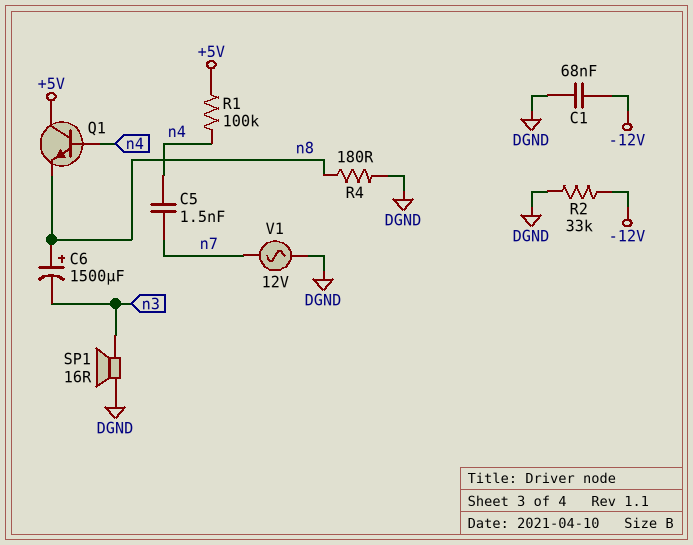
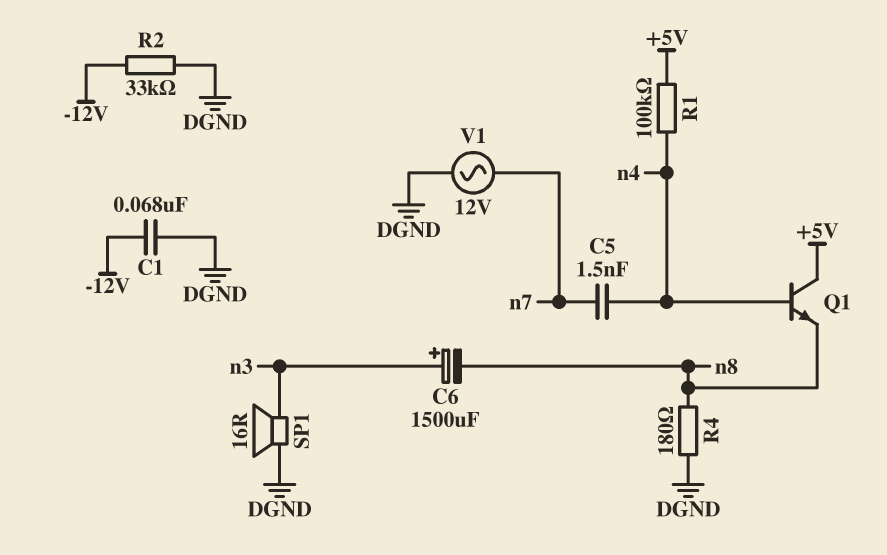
C6: 1500uF (plus n8, minus n3) -> 1500uF (plus n3, minus n8)

